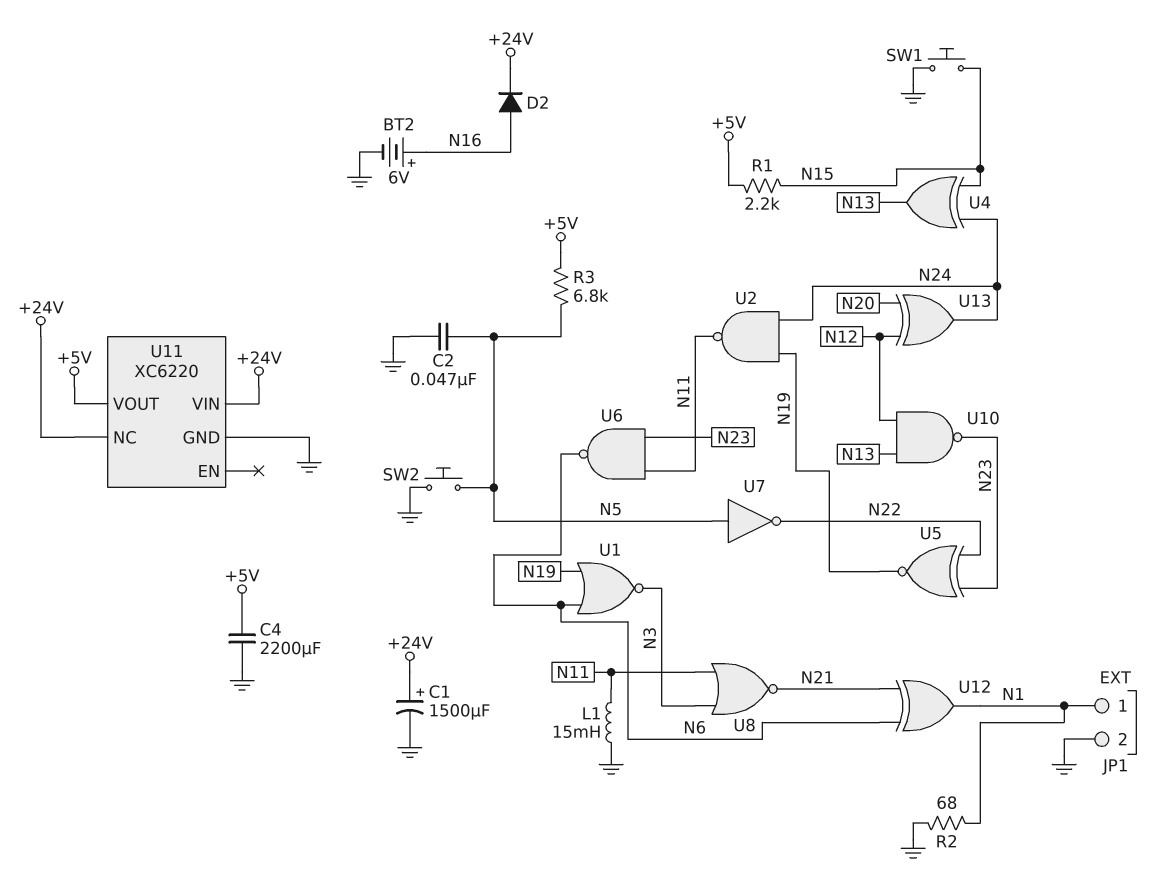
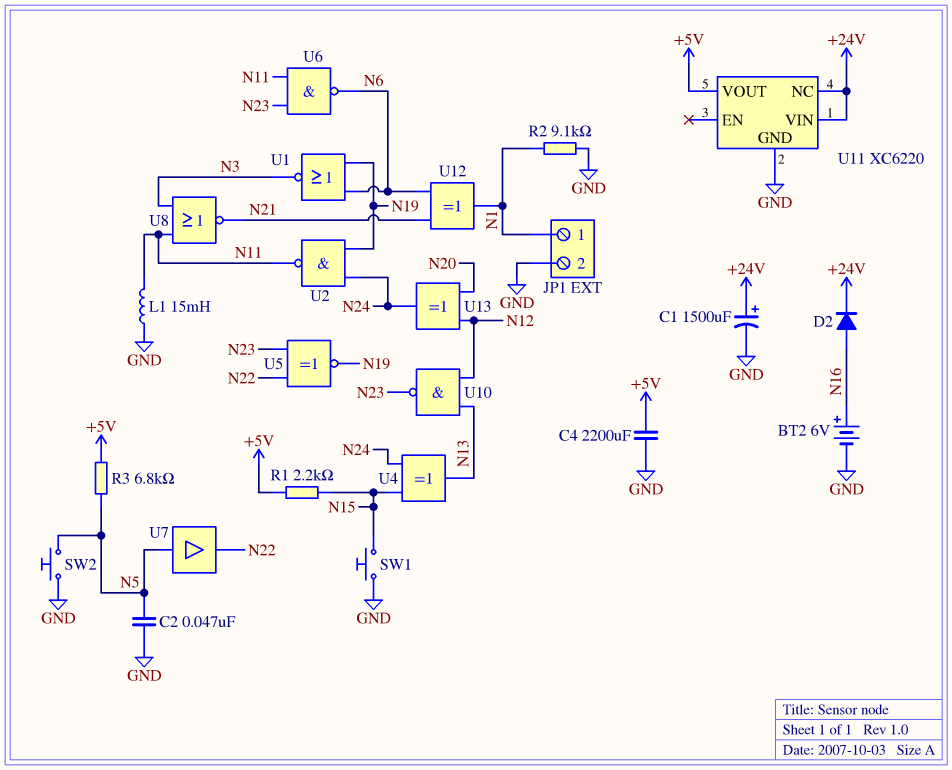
R2: 68 (GND, N1) -> 9.1k (GND, N1)
U7: NOT (in N5, out N22) -> buffer (in N5, out N22)

